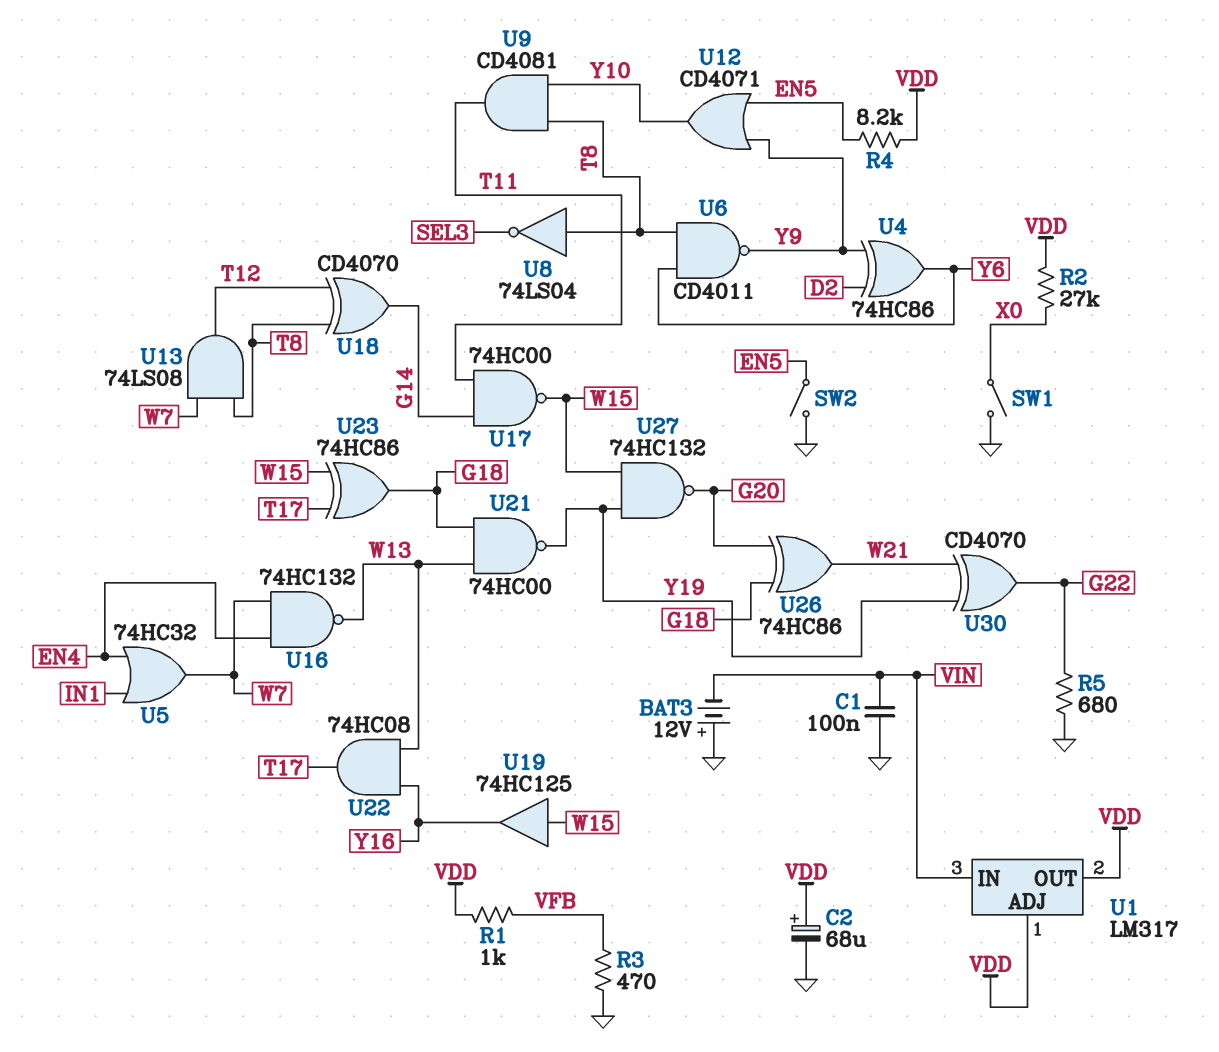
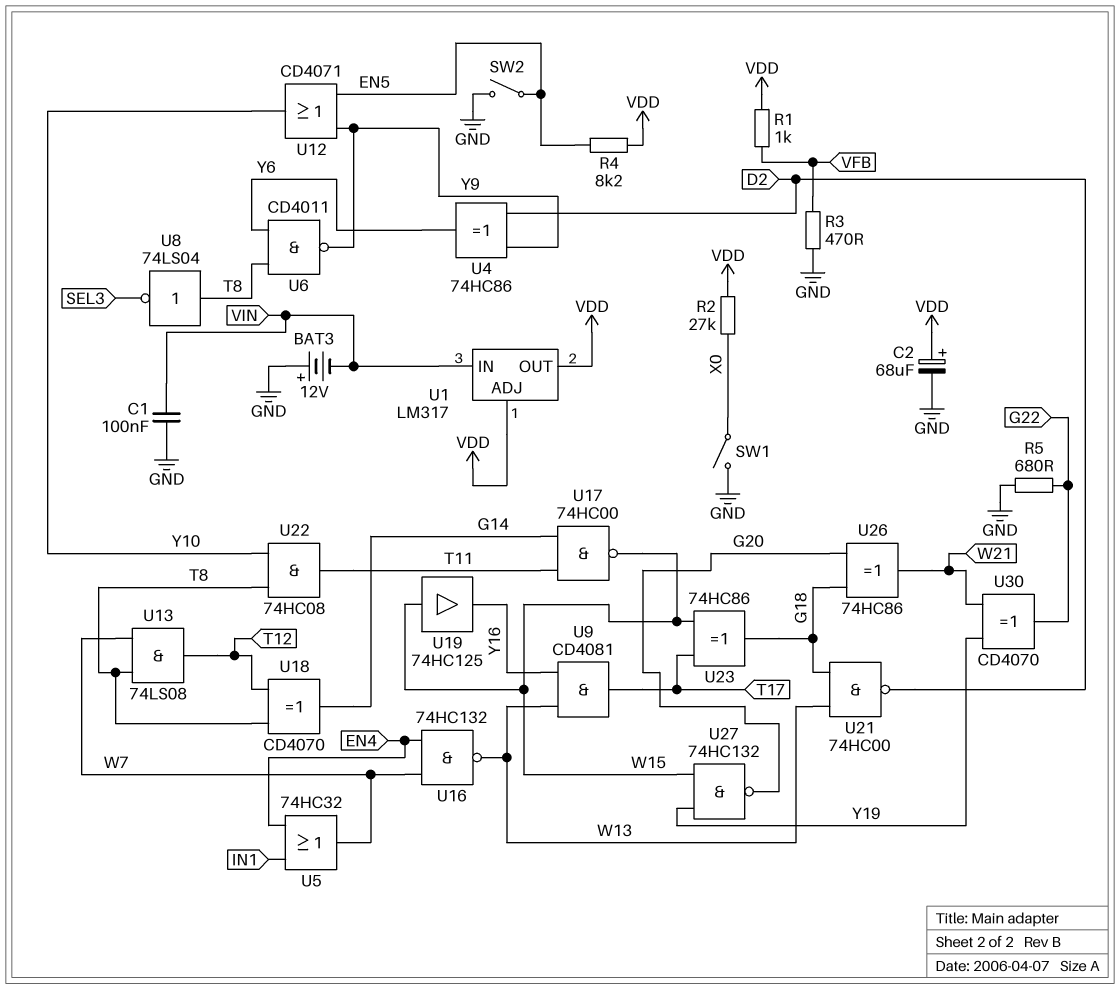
U9: AND CD4081 (in T8, in Y10, out T11) -> AND CD4081 (in W13, in Y16, out T17)
U21: NAND 74HC00 (in G18, in W13, out Y19) -> NAND 74HC00 (in G18, in W13, out D2)
U22: AND 74HC08 (in W13, in Y16, out T17) -> AND 74HC08 (in T8, in Y10, out T11)

